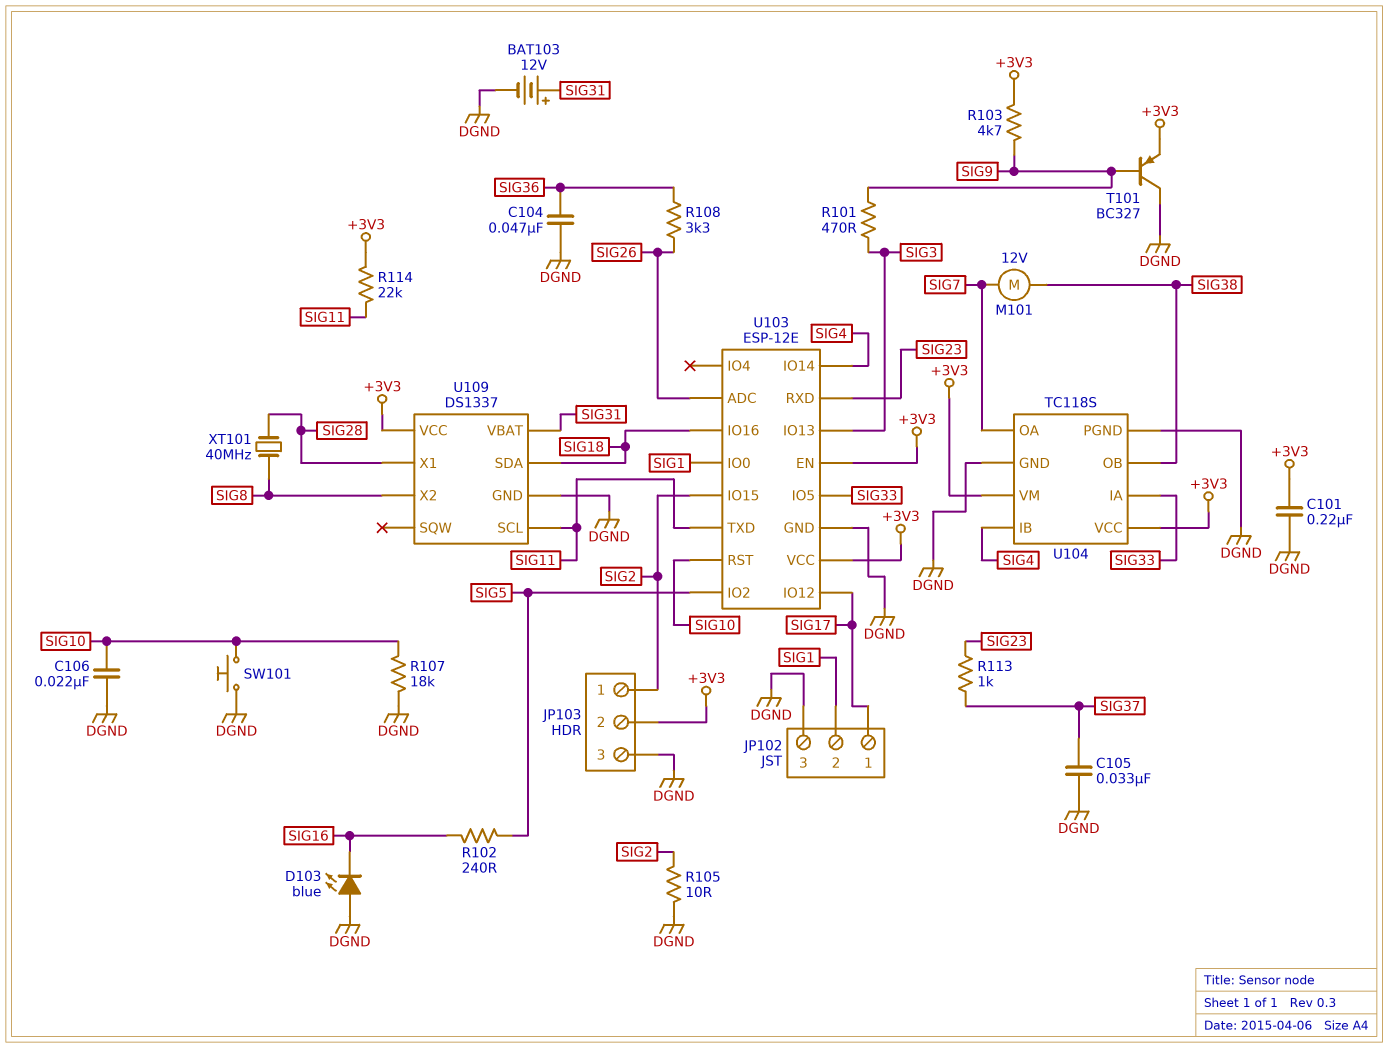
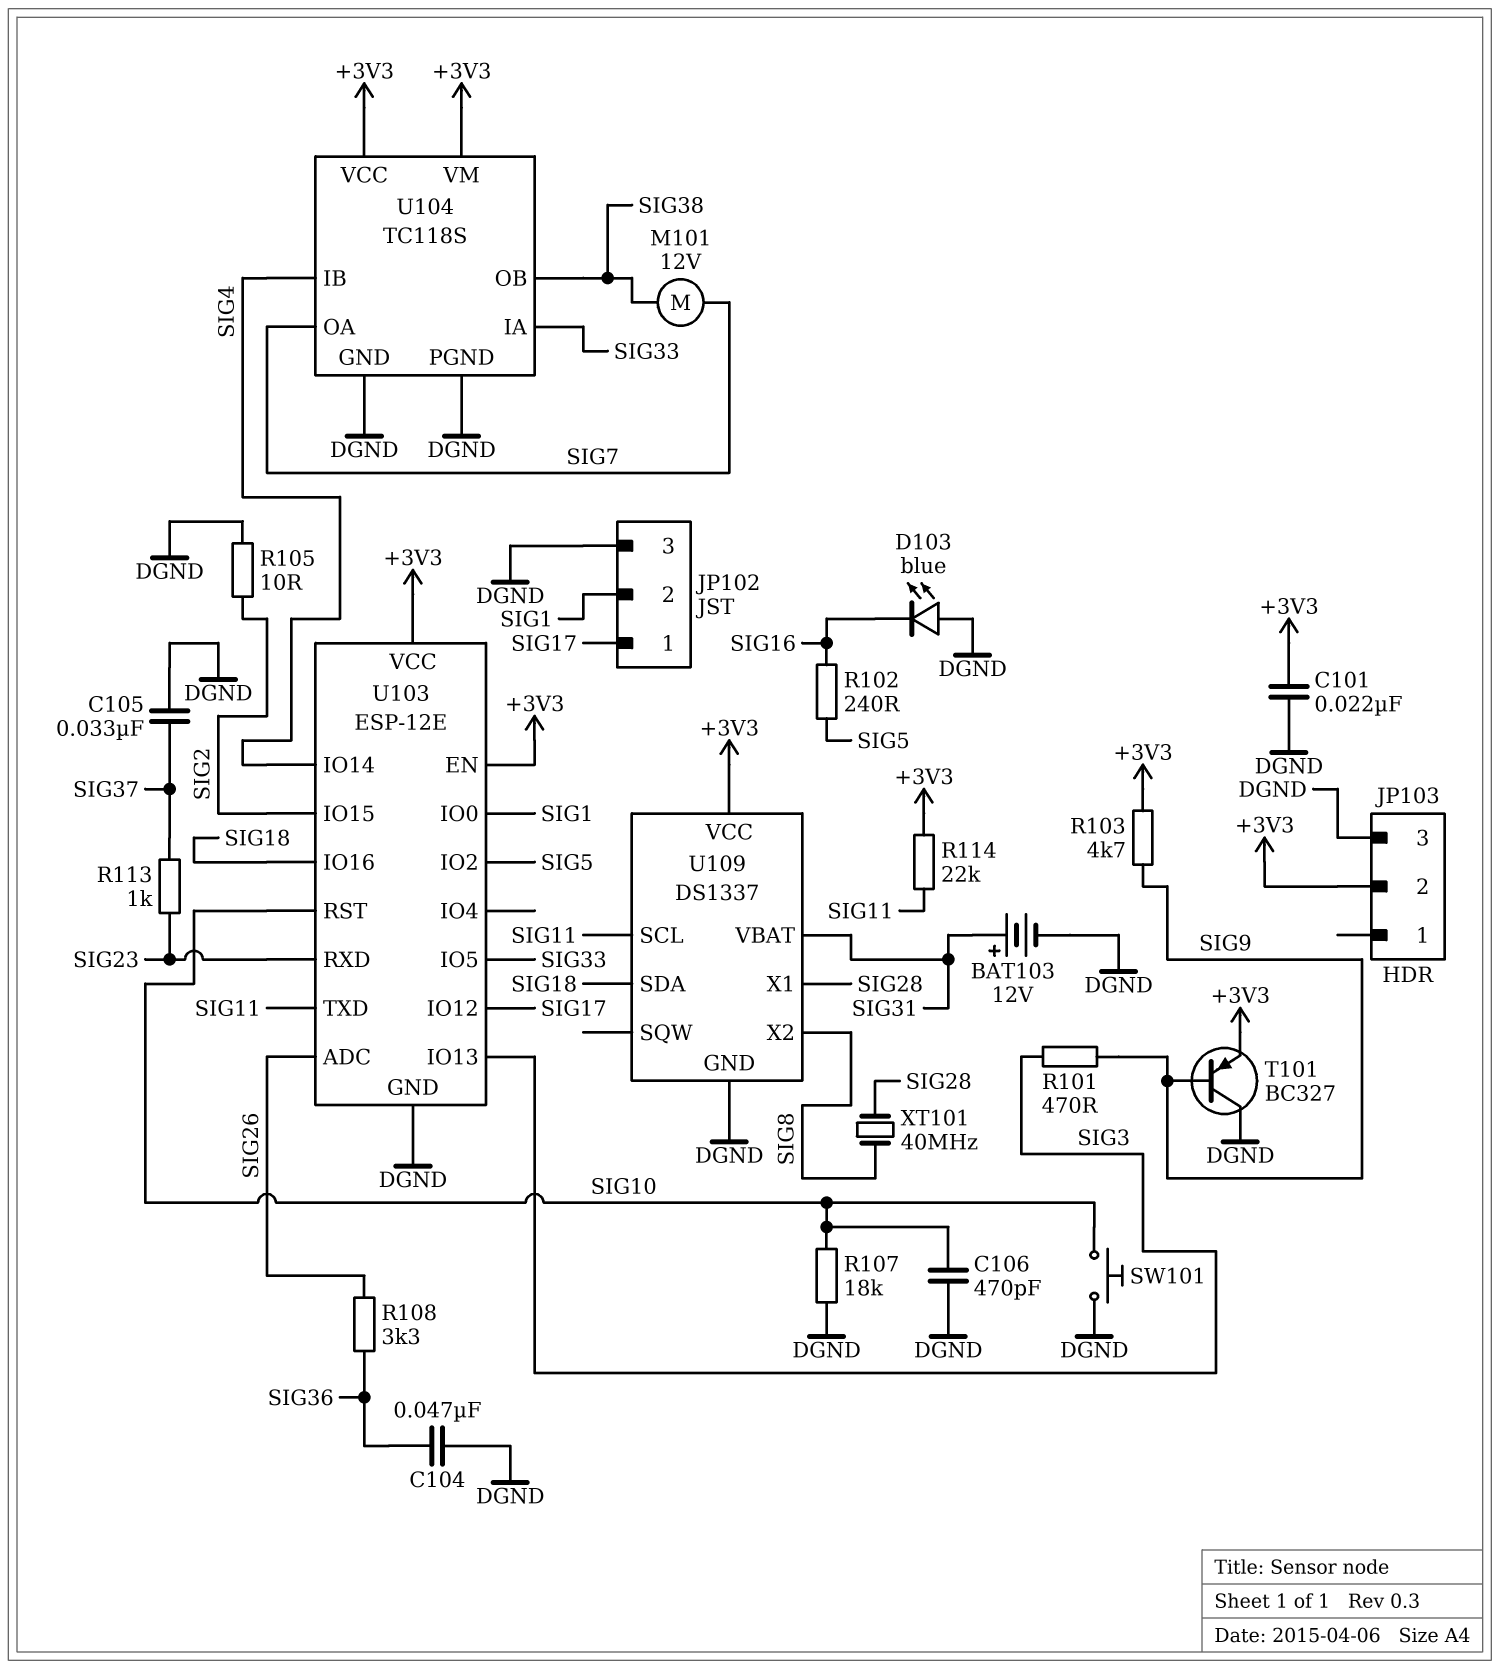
C101: 220nF (+3V3, DGND) -> 22nF (+3V3, DGND)
C106: 22nF (DGND, SIG10) -> 470pF (DGND, SIG10)
JP103 pin 1: SIG2 -> none

